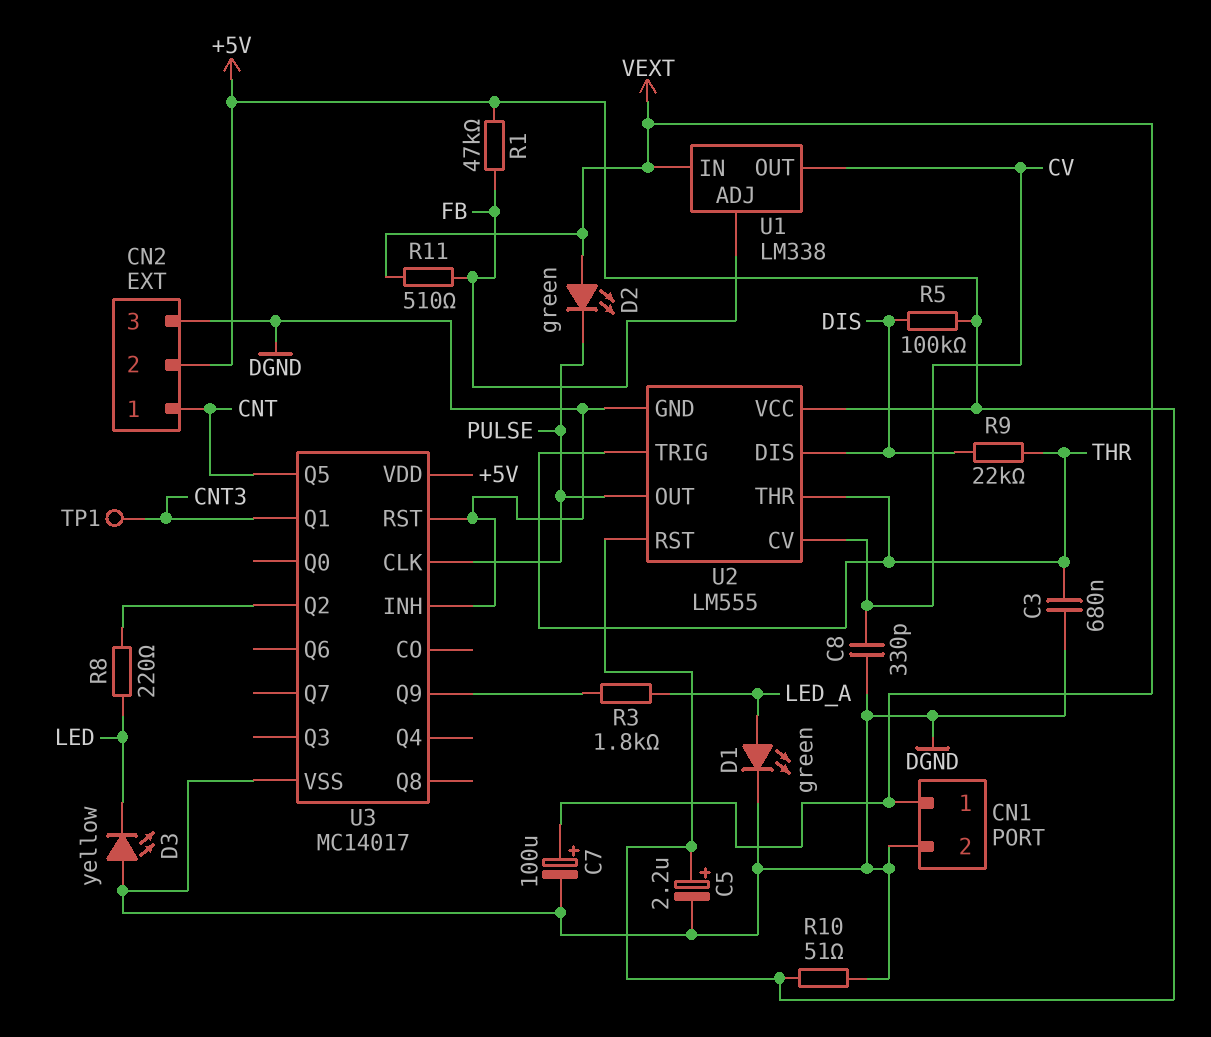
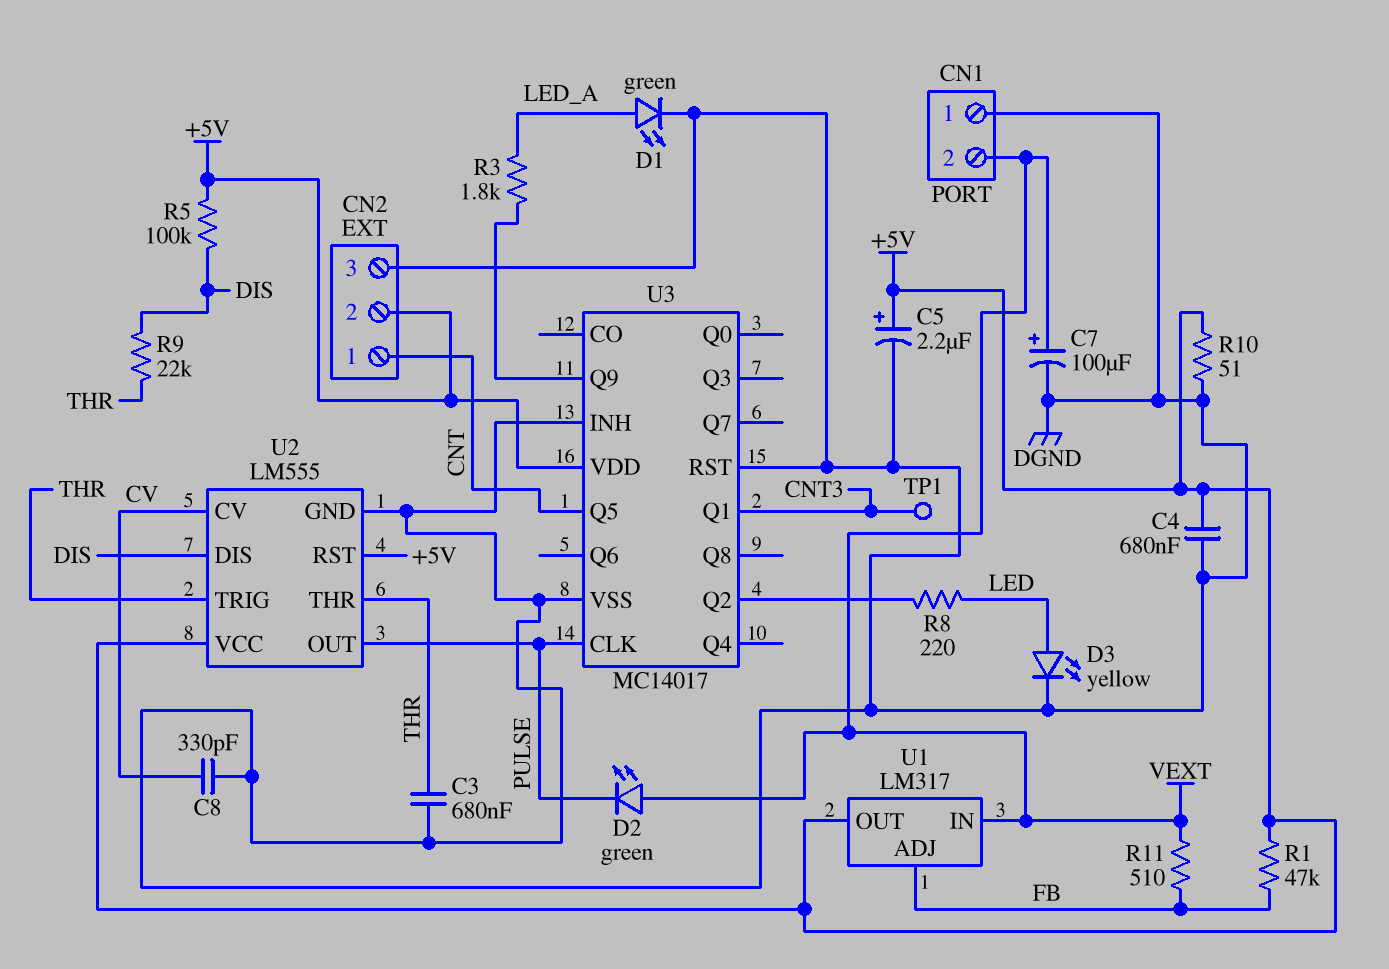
C4: none -> 680nF (+5V, DGND)
CN1 pin 1: VEXT -> DGND
CN1 pin 2: DGND -> VEXT
D3: LED yellow (A DGND, K LED) -> LED yellow (A LED, K DGND)
U1: LM338 -> LM317
U1 pin OUT: CV -> +5V

